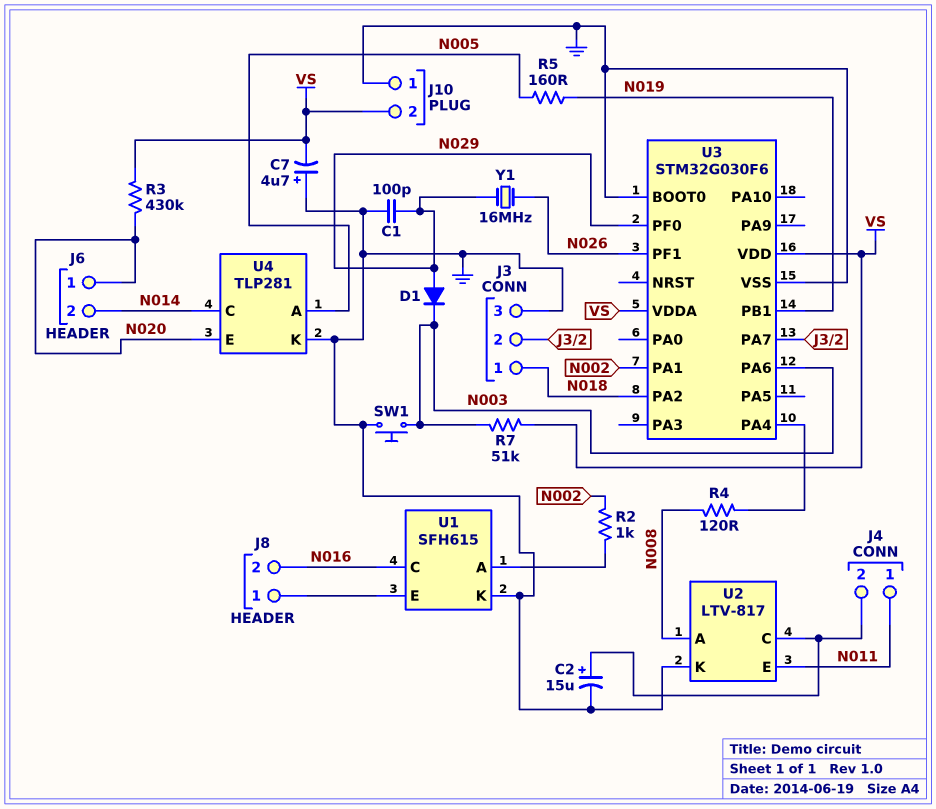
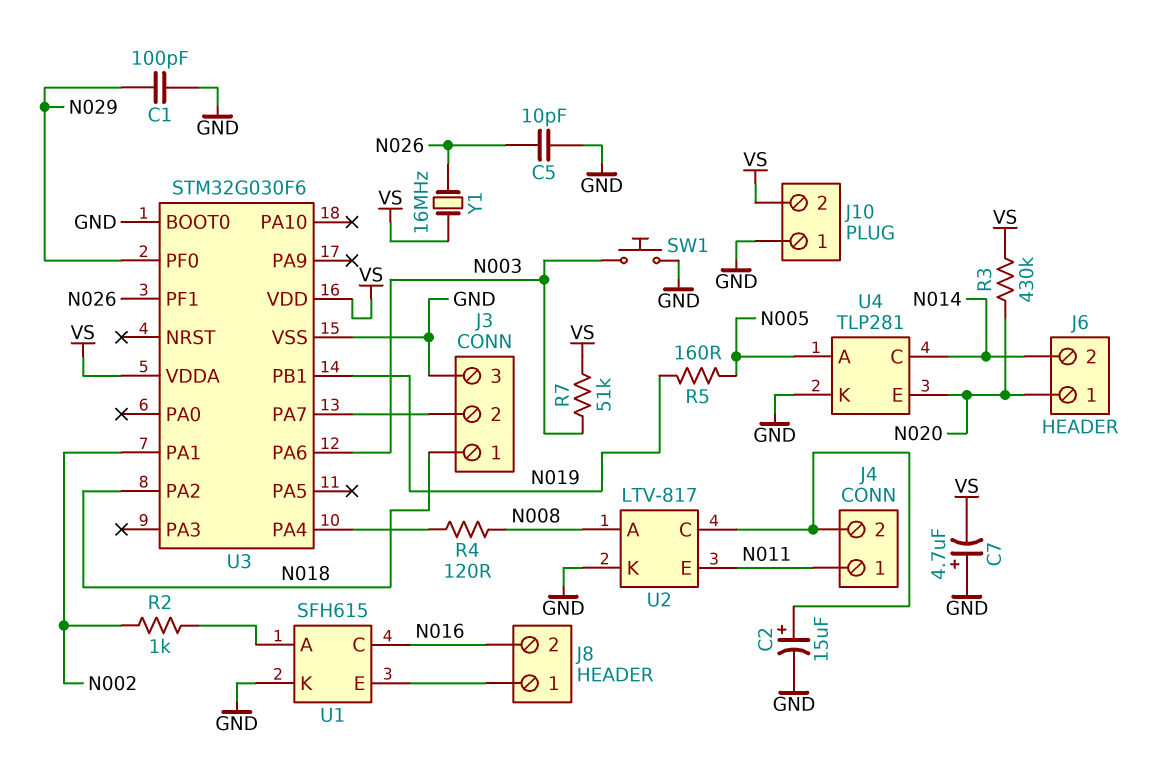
C5: none -> 10pF (GND, N026)
D1: diode (A N029, K N003) -> none
Y1: 16MHz (N026, N029) -> 16MHz (N026, VS)

